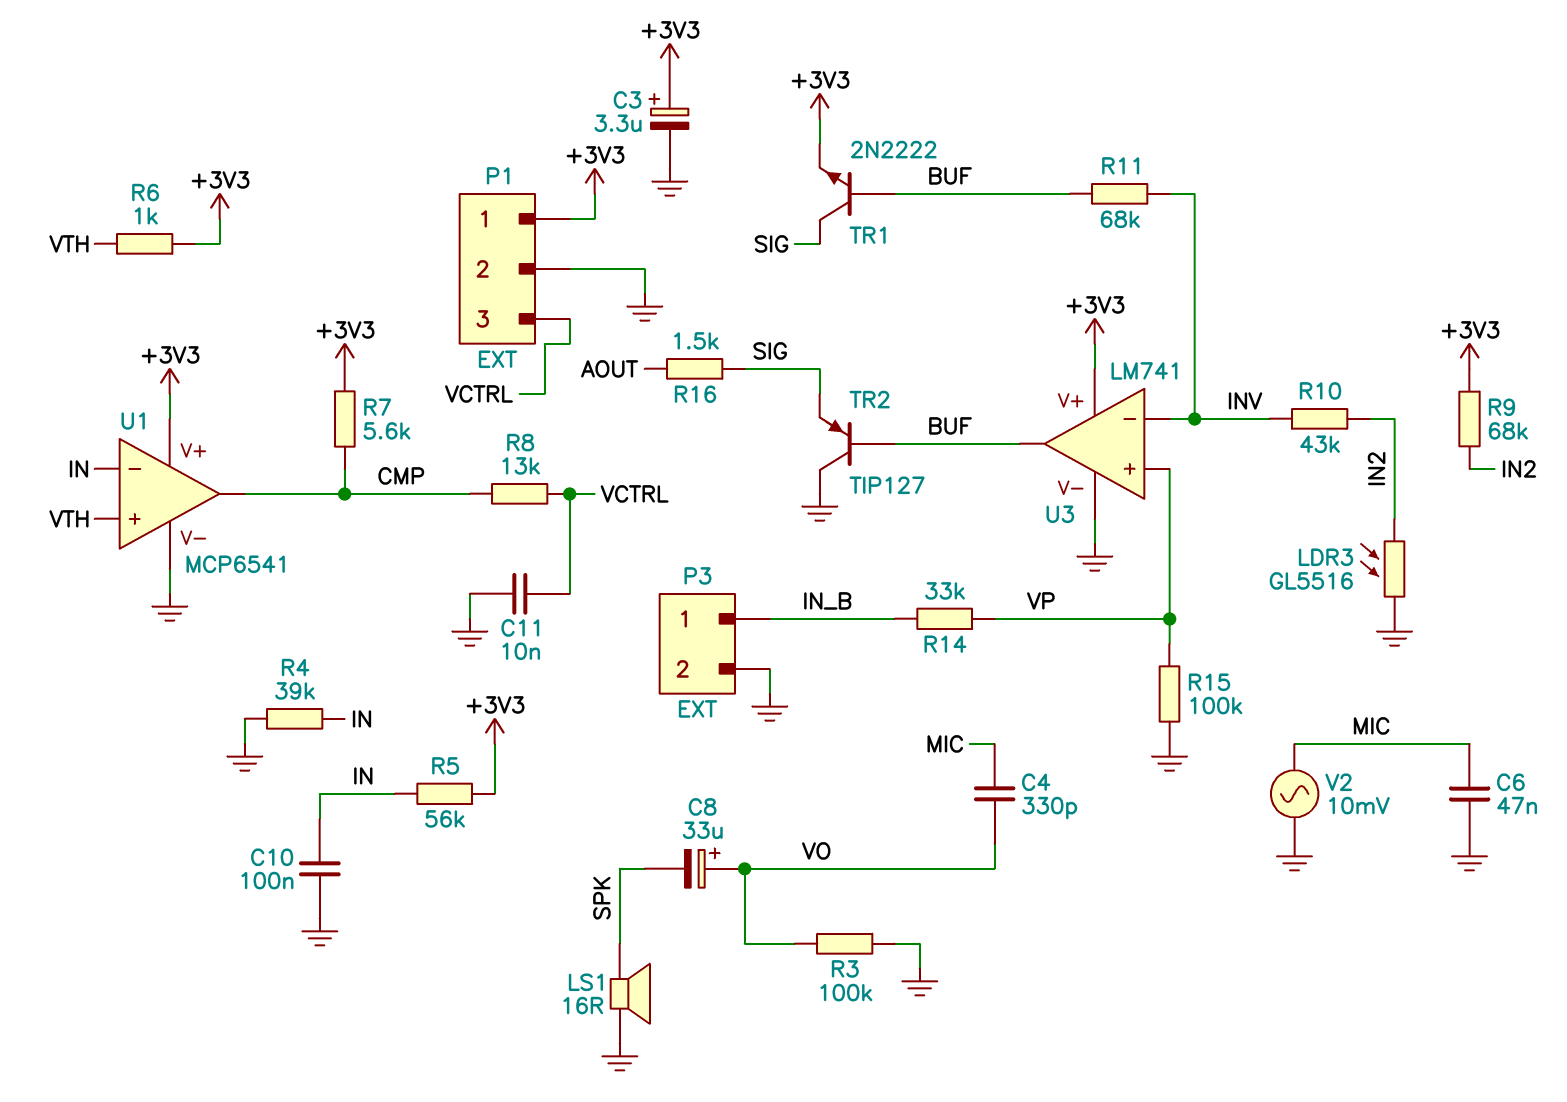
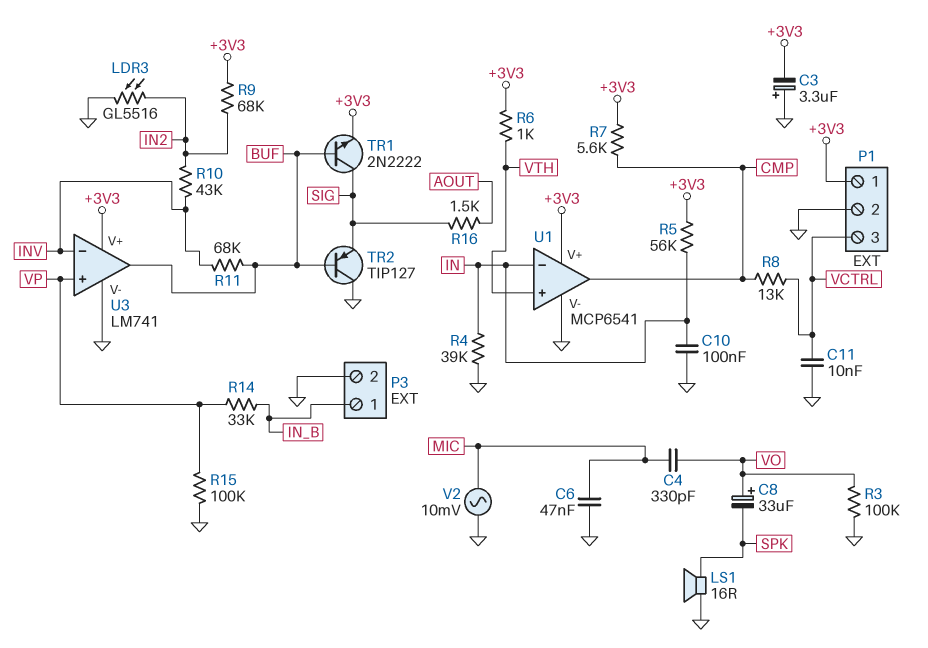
C3: 3.3uF (plus +3V3, minus GND) -> 3.3uF (plus GND, minus +3V3)

